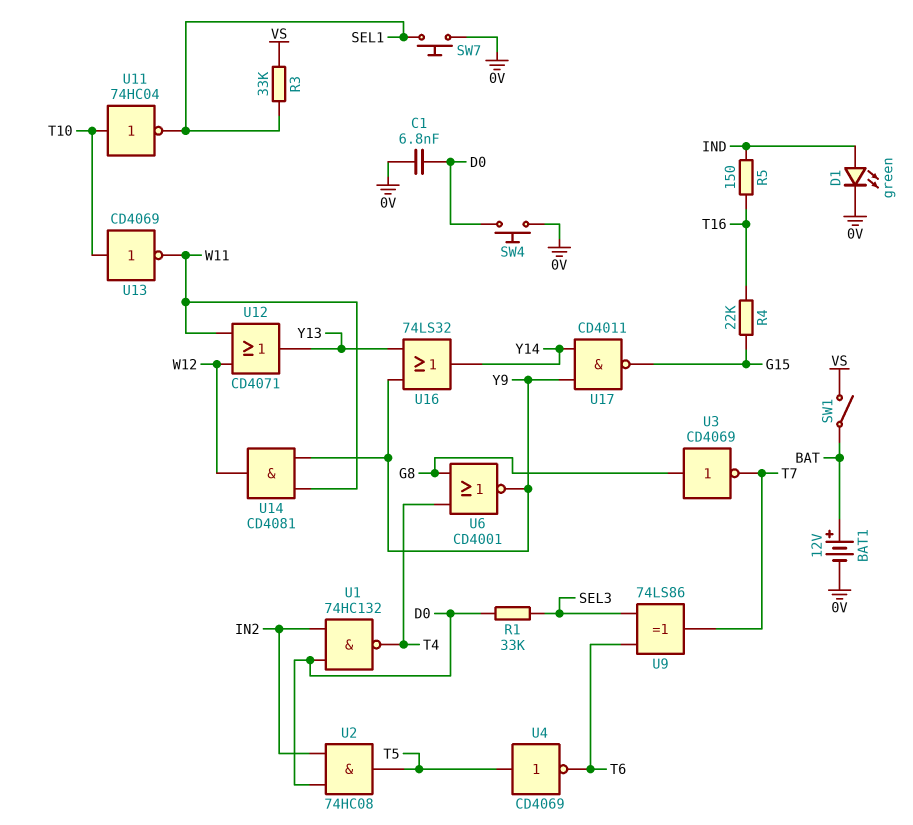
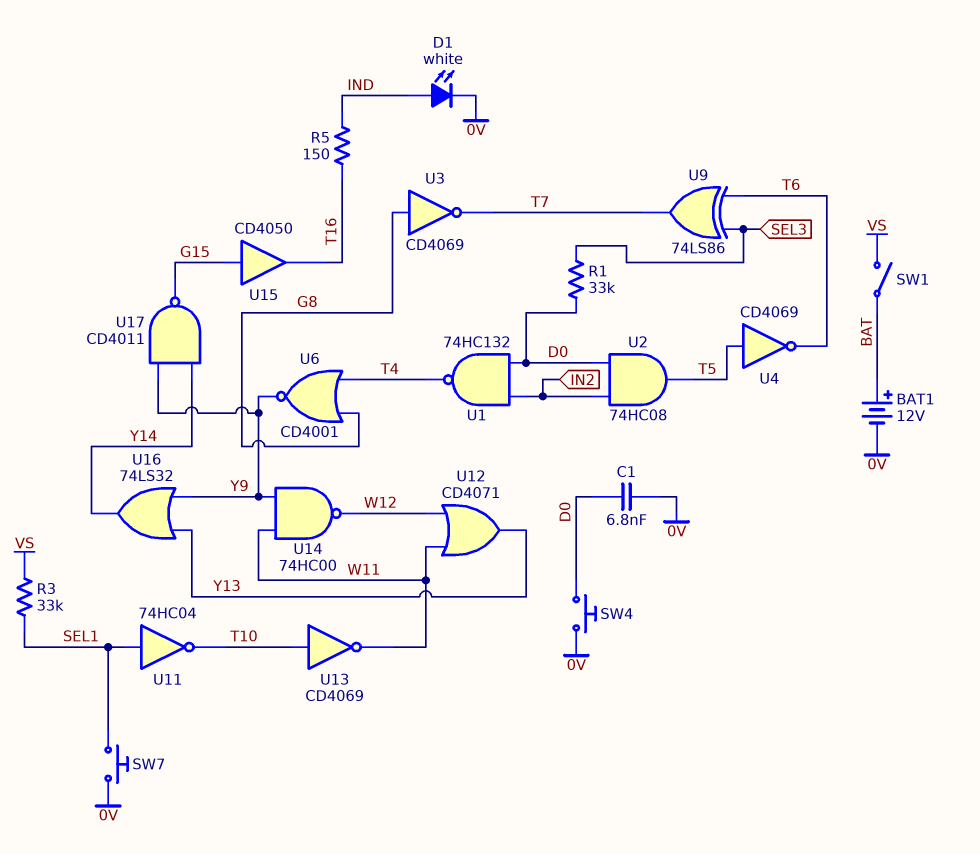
D1: LED green (A IND, K 0V) -> LED white (A IND, K 0V)
R4: 22k (G15, T16) -> none
U11: NOT 74HC04 (in T10, out SEL1) -> NOT 74HC04 (in SEL1, out T10)
U14: AND CD4081 (in W11, in Y9, out W12) -> NAND 74HC00 (in W11, in Y9, out W12)
U15: none -> buffer CD4050 (in G15, out T16)

